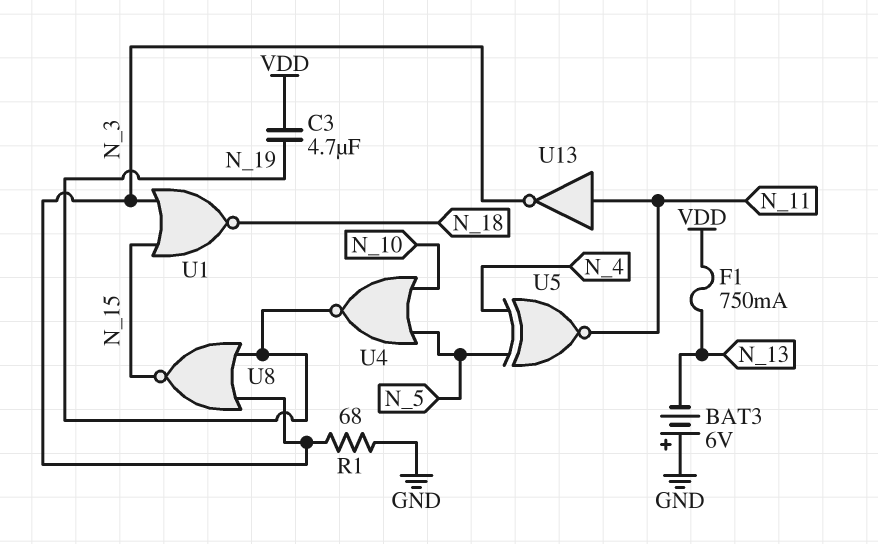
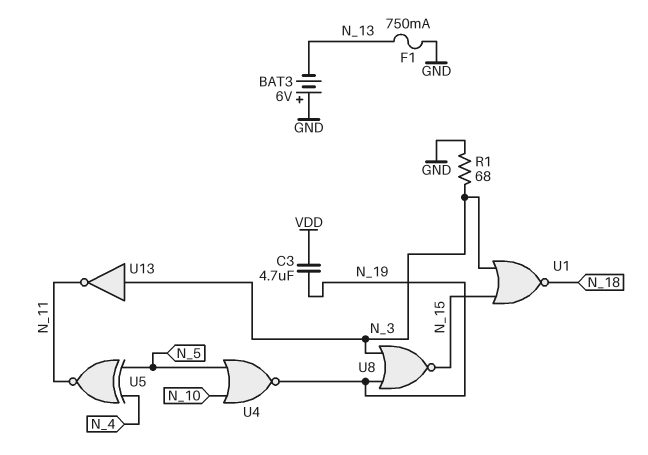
F1: 750mA (N_13, VDD) -> 750mA (GND, N_13)
U13: NOT (in N_11, out N_3) -> NOT (in N_3, out N_11)

